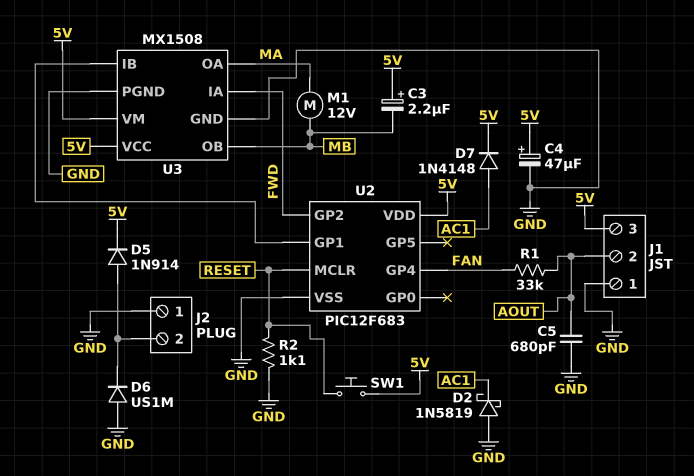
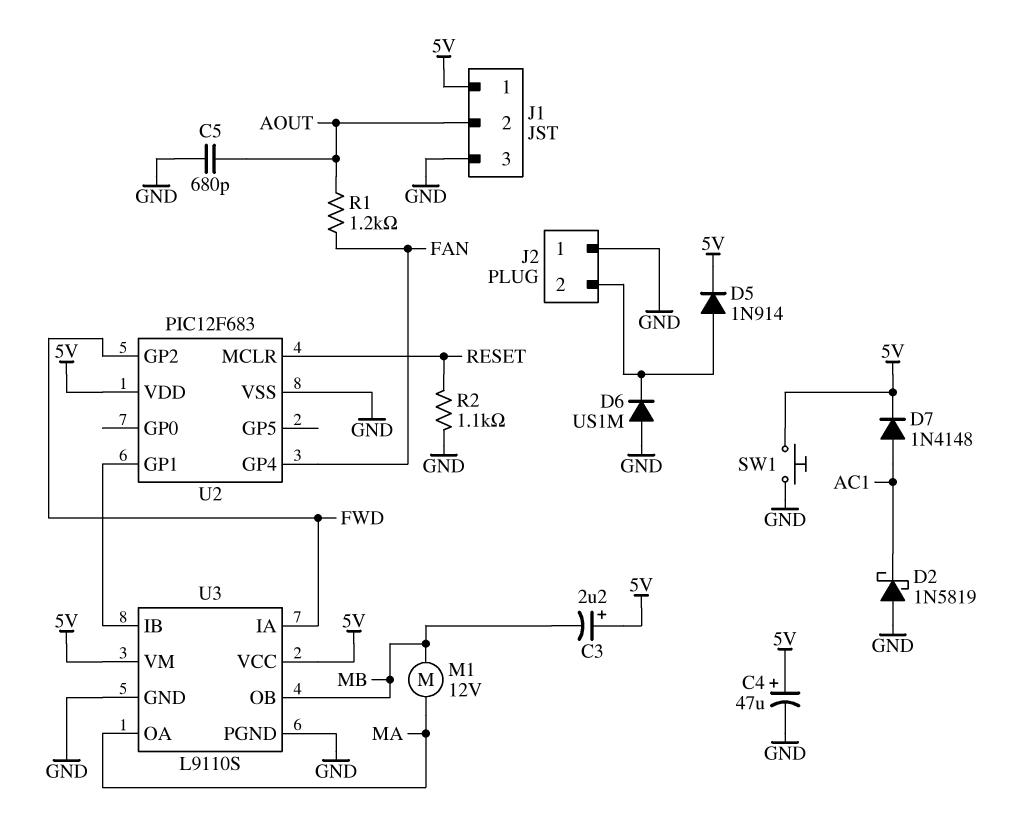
J1 pin 1: GND -> 5V
J1 pin 3: 5V -> GND
R1: 33k (AOUT, FAN) -> 1.2k (AOUT, FAN)
SW1: button (5V, RESET) -> button (5V, GND)
U3: MX1508 -> L9110S

